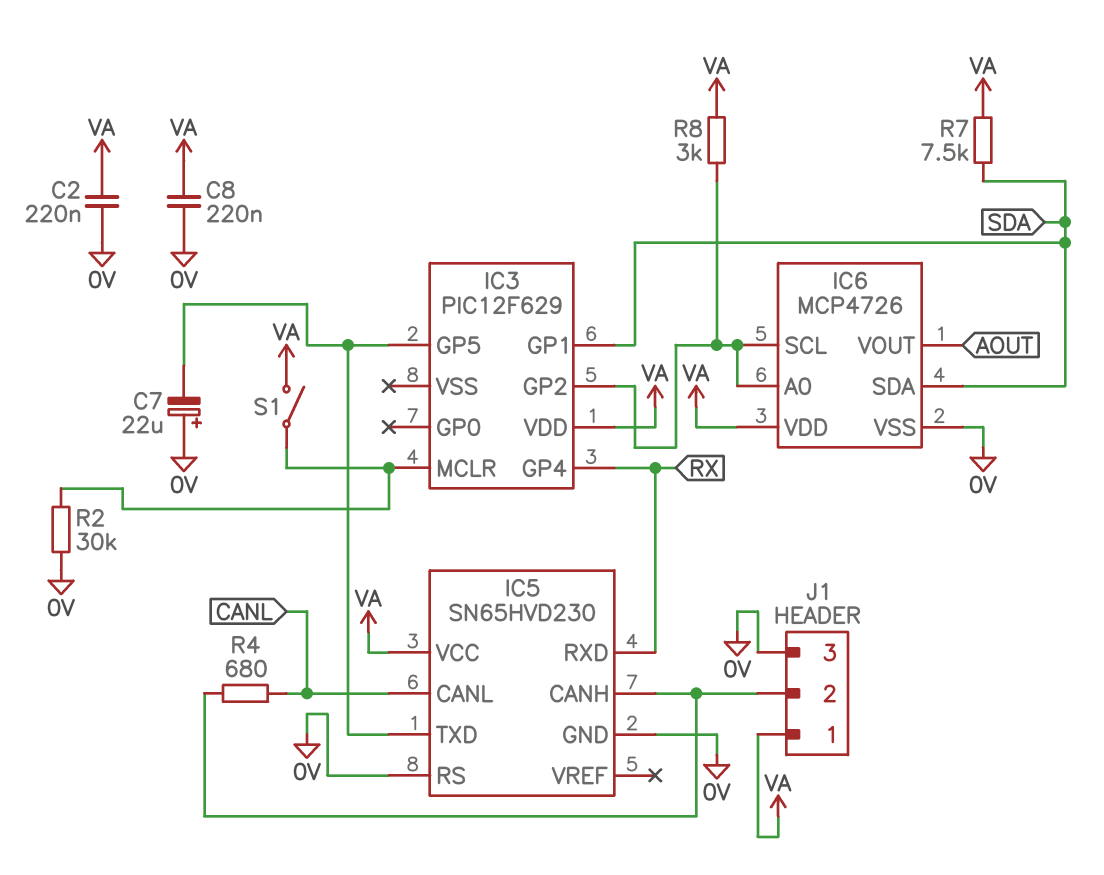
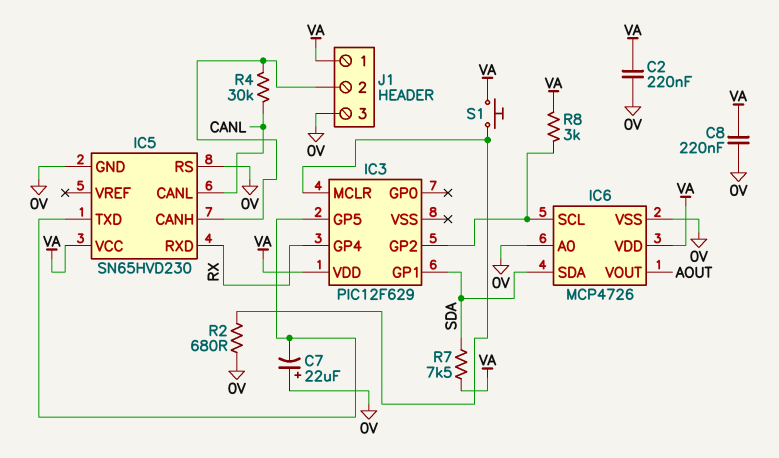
IC6 pin A0: IC3/GP2 -> 0V
R2: 30k (0V, IC3/MCLR) -> 680 (0V, IC3/MCLR)
R4: 680 (CANL, IC5/CANH) -> 30k (CANL, IC5/CANH)
S1: switch (IC3/MCLR, VA) -> button (IC3/MCLR, VA)

